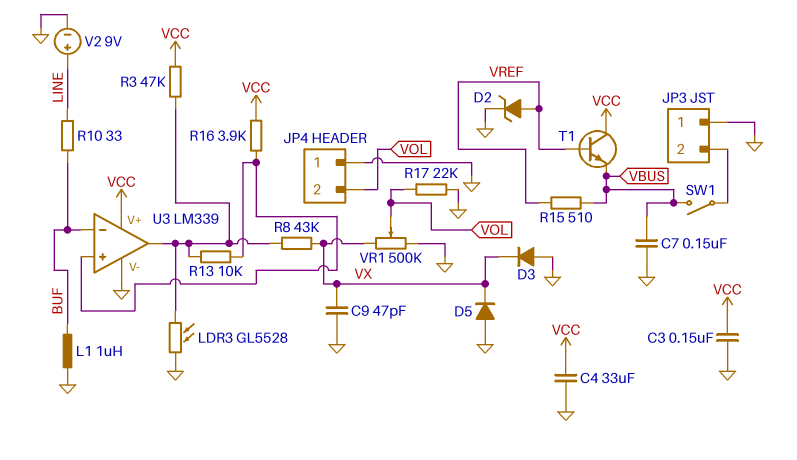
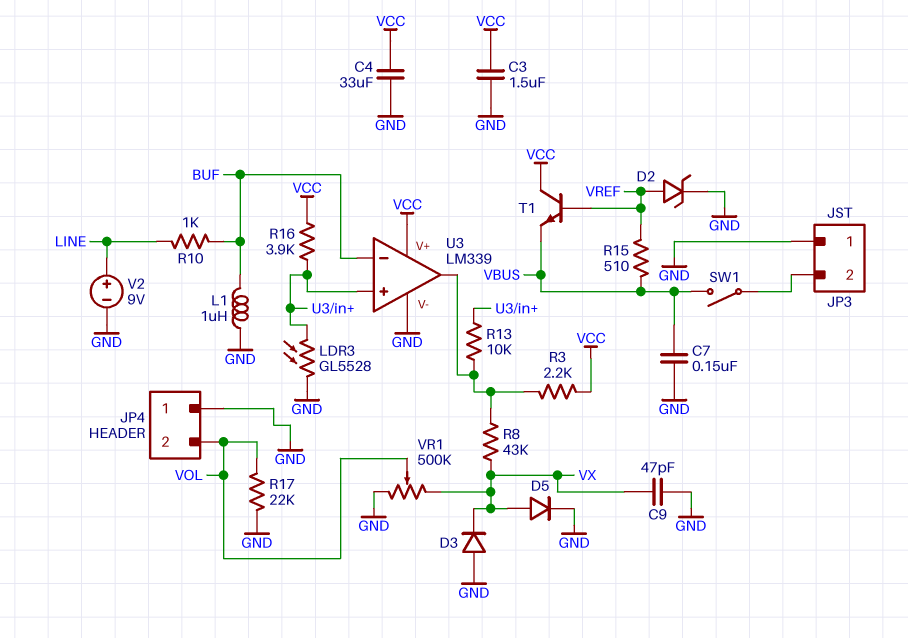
C3: 150nF (GND, VCC) -> 1.5uF (GND, VCC)
D5: diode (A GND, K VX) -> diode (A VX, K GND)
LDR3: GL5528 (GND, U3/out) -> GL5528 (GND, U3/in+)
R3: 47k (U3/out, VCC) -> 2.2k (U3/out, VCC)
R10: 33 (BUF, LINE) -> 1k (BUF, LINE)

